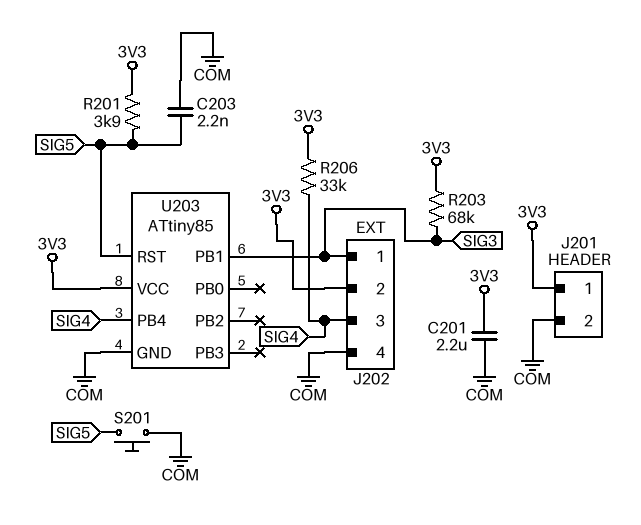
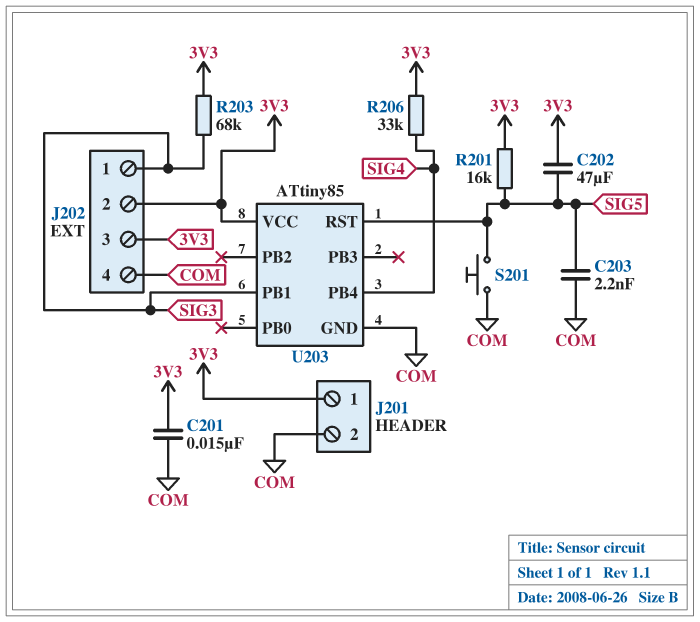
C201: 2.2uF (3V3, COM) -> 15nF (3V3, COM)
C202: none -> 47uF (3V3, SIG5)
J202 pin 3: SIG4 -> 3V3
R201: 3.9k (3V3, SIG5) -> 16k (3V3, SIG5)

